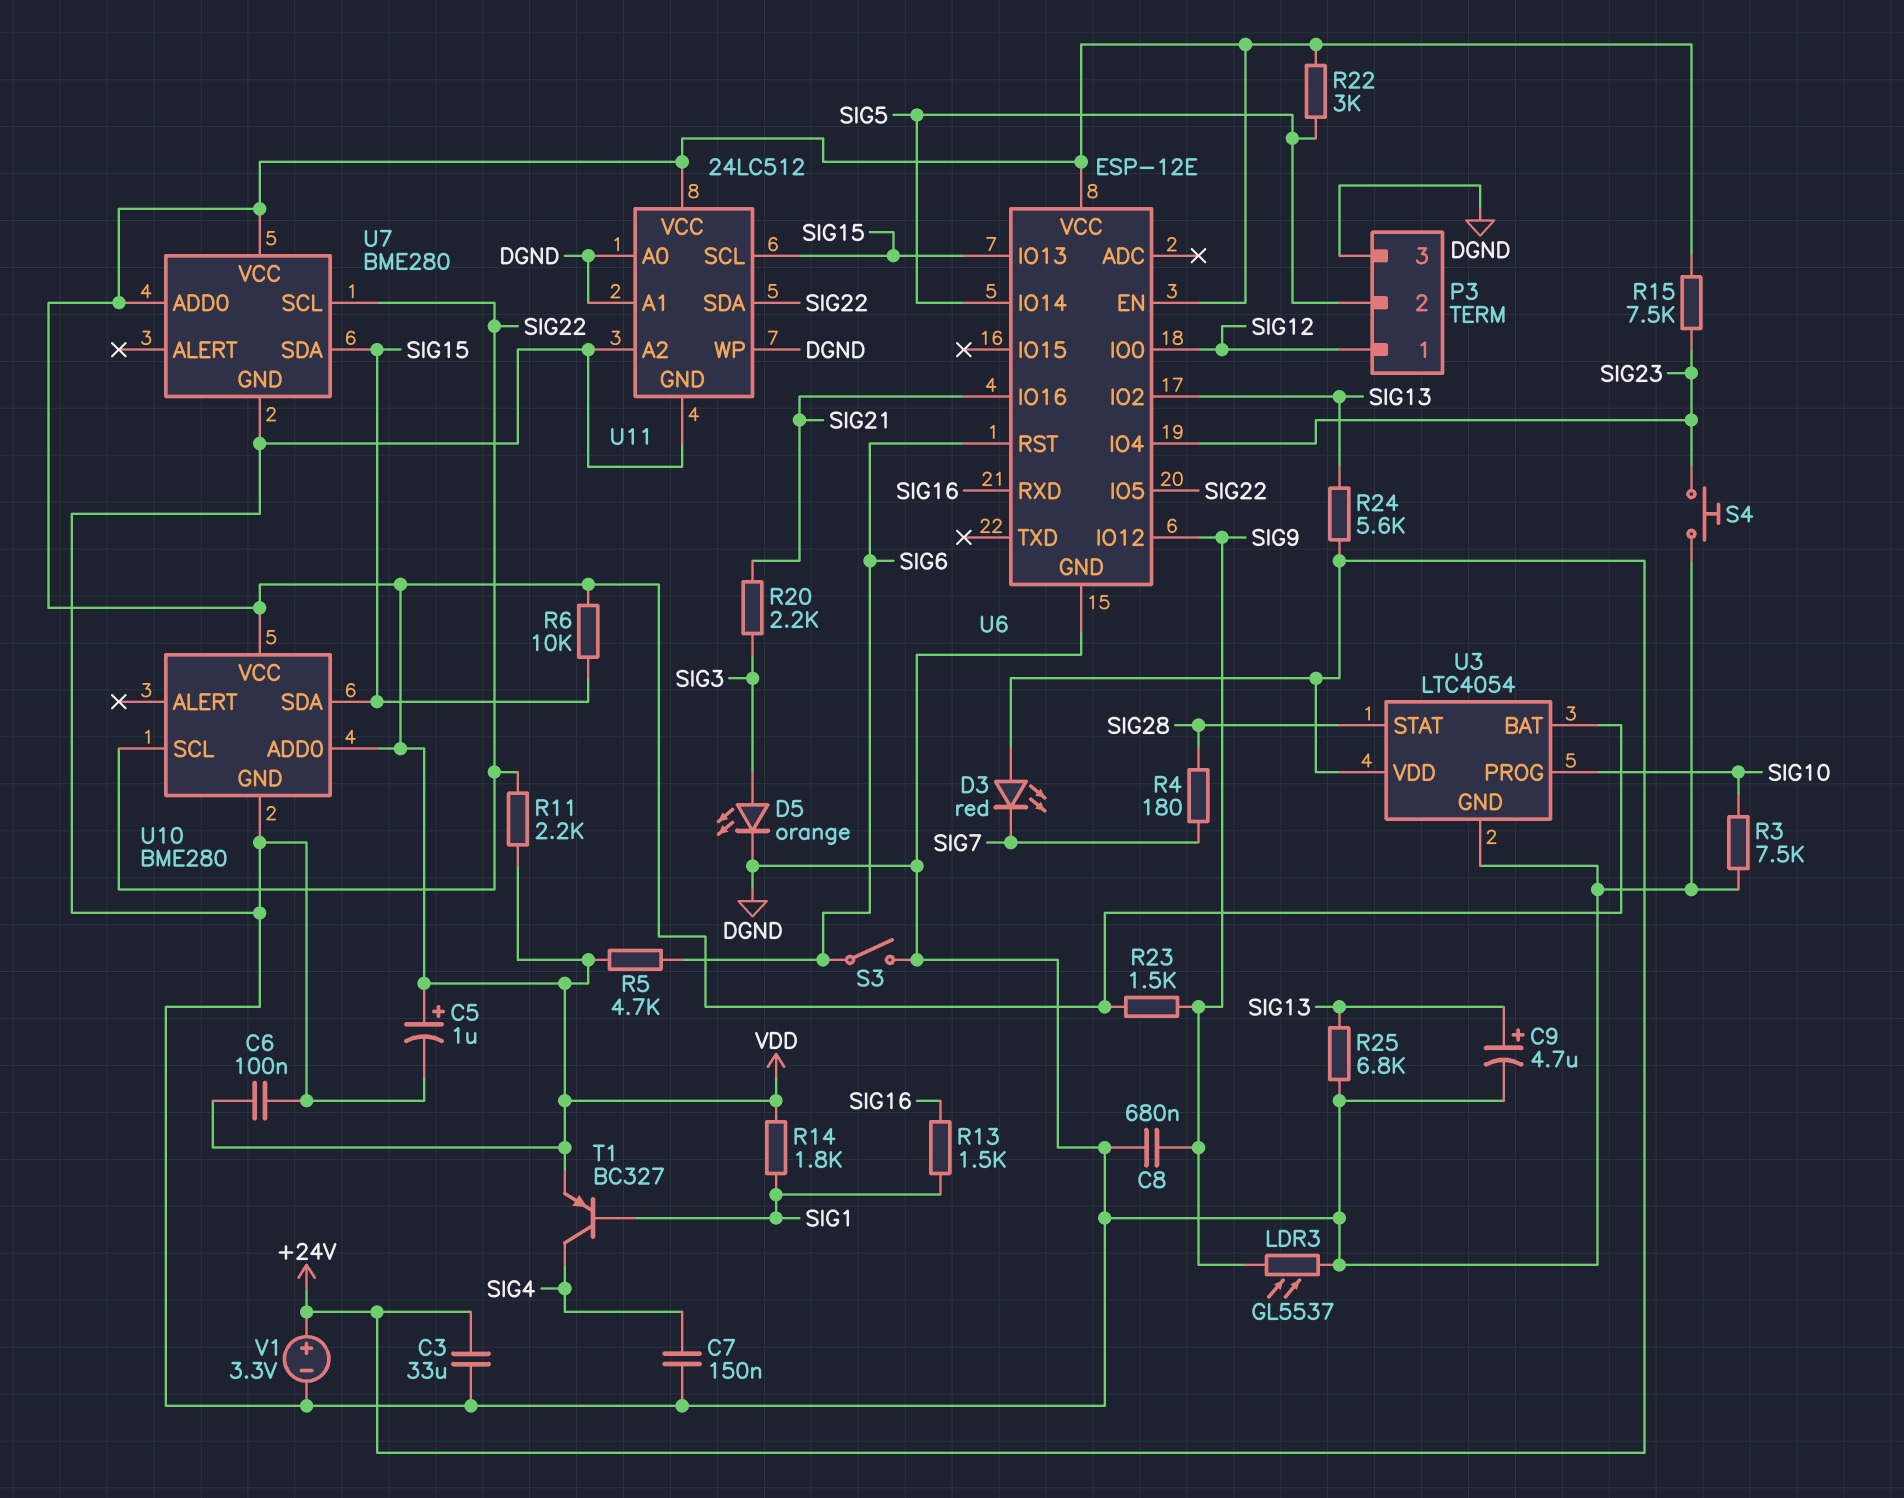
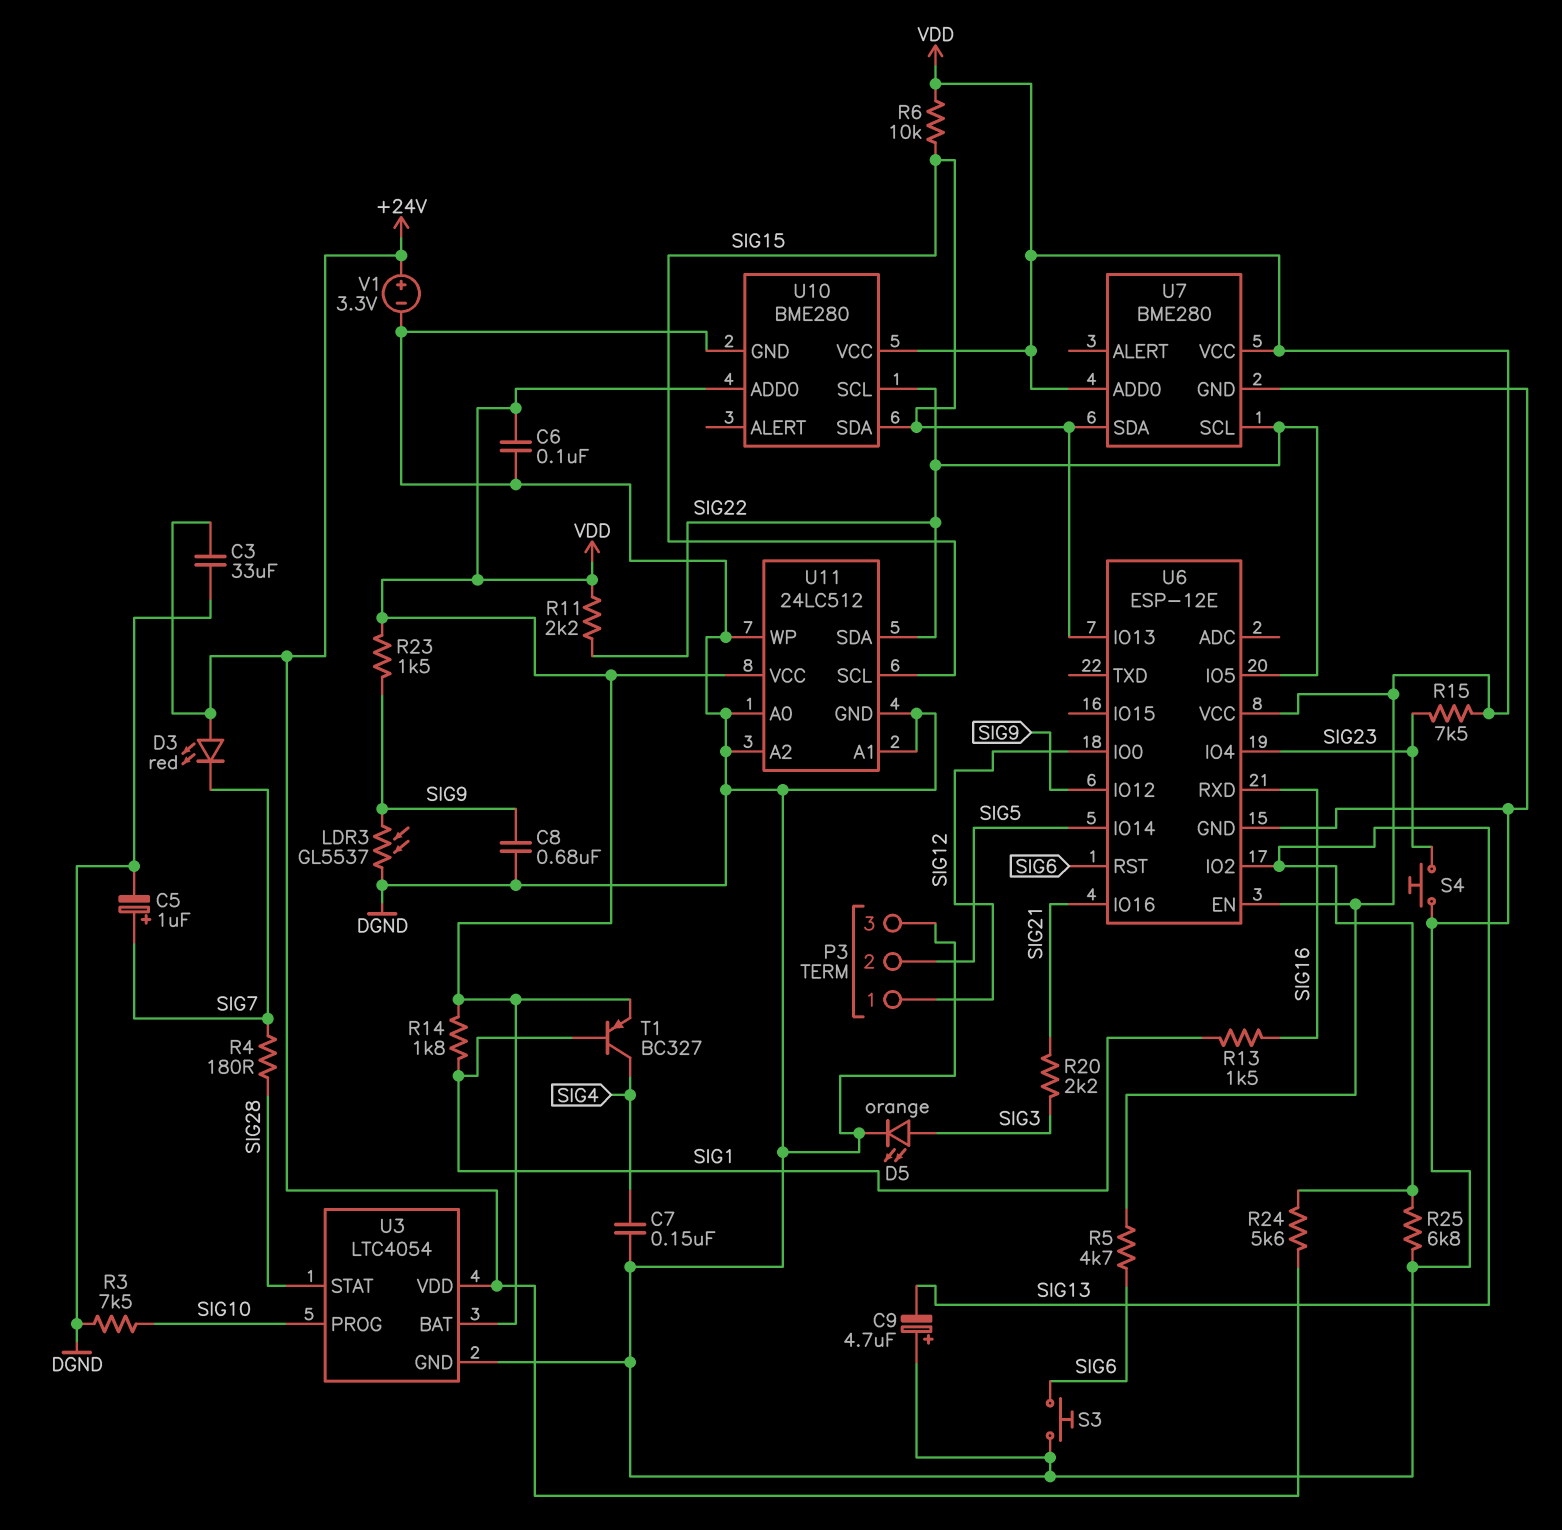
C5: 1uF (plus VDD, minus DGND) -> 1uF (plus SIG7, minus DGND)
C9: 4.7uF (plus SIG13, minus DGND) -> 4.7uF (plus DGND, minus SIG13)
R22: 3k (SIG5, VDD) -> none
S3: switch (DGND, SIG6) -> button (DGND, SIG6)

